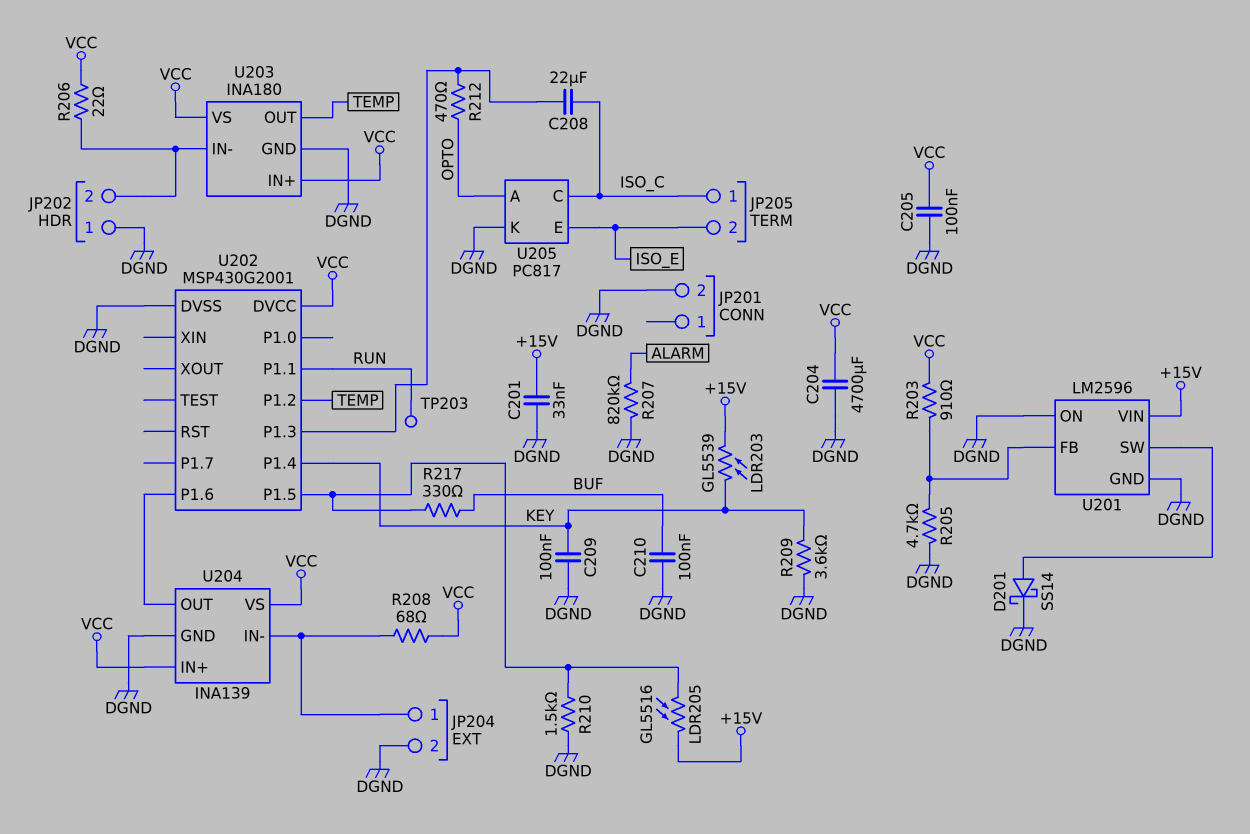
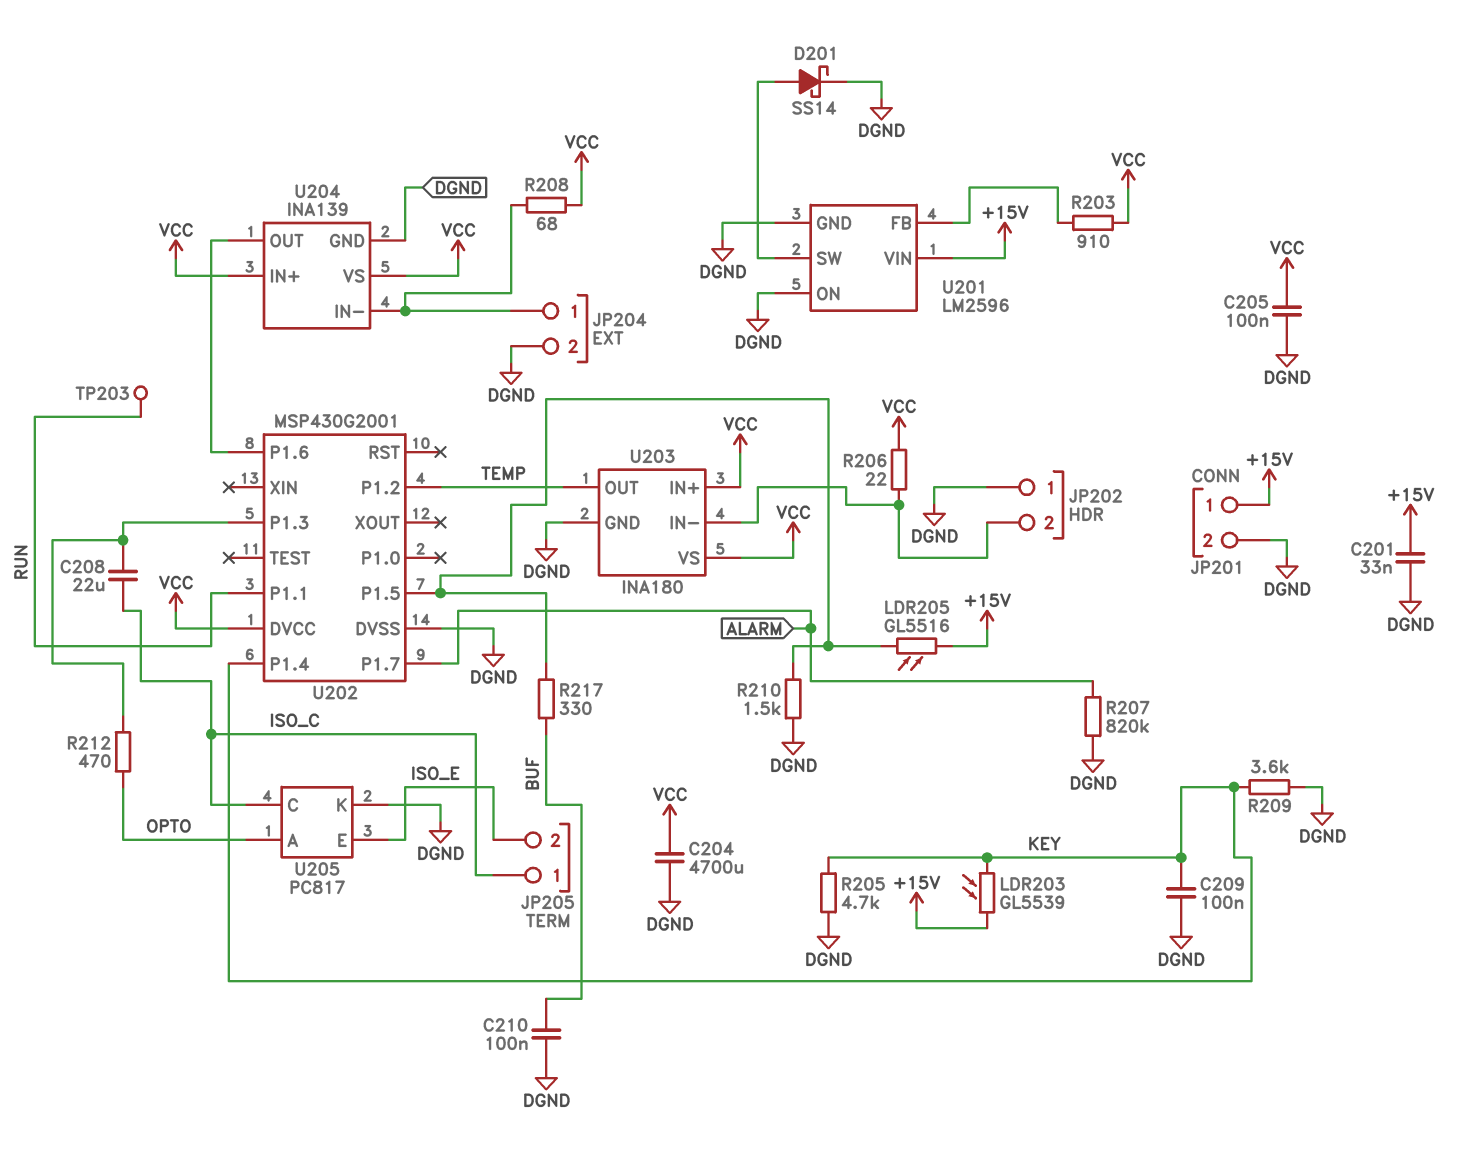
JP201 pin 1: none -> +15V
R205: 4.7k (DGND, U201/FB) -> 4.7k (DGND, KEY)
U202 pin P1.7: none -> ALARM

